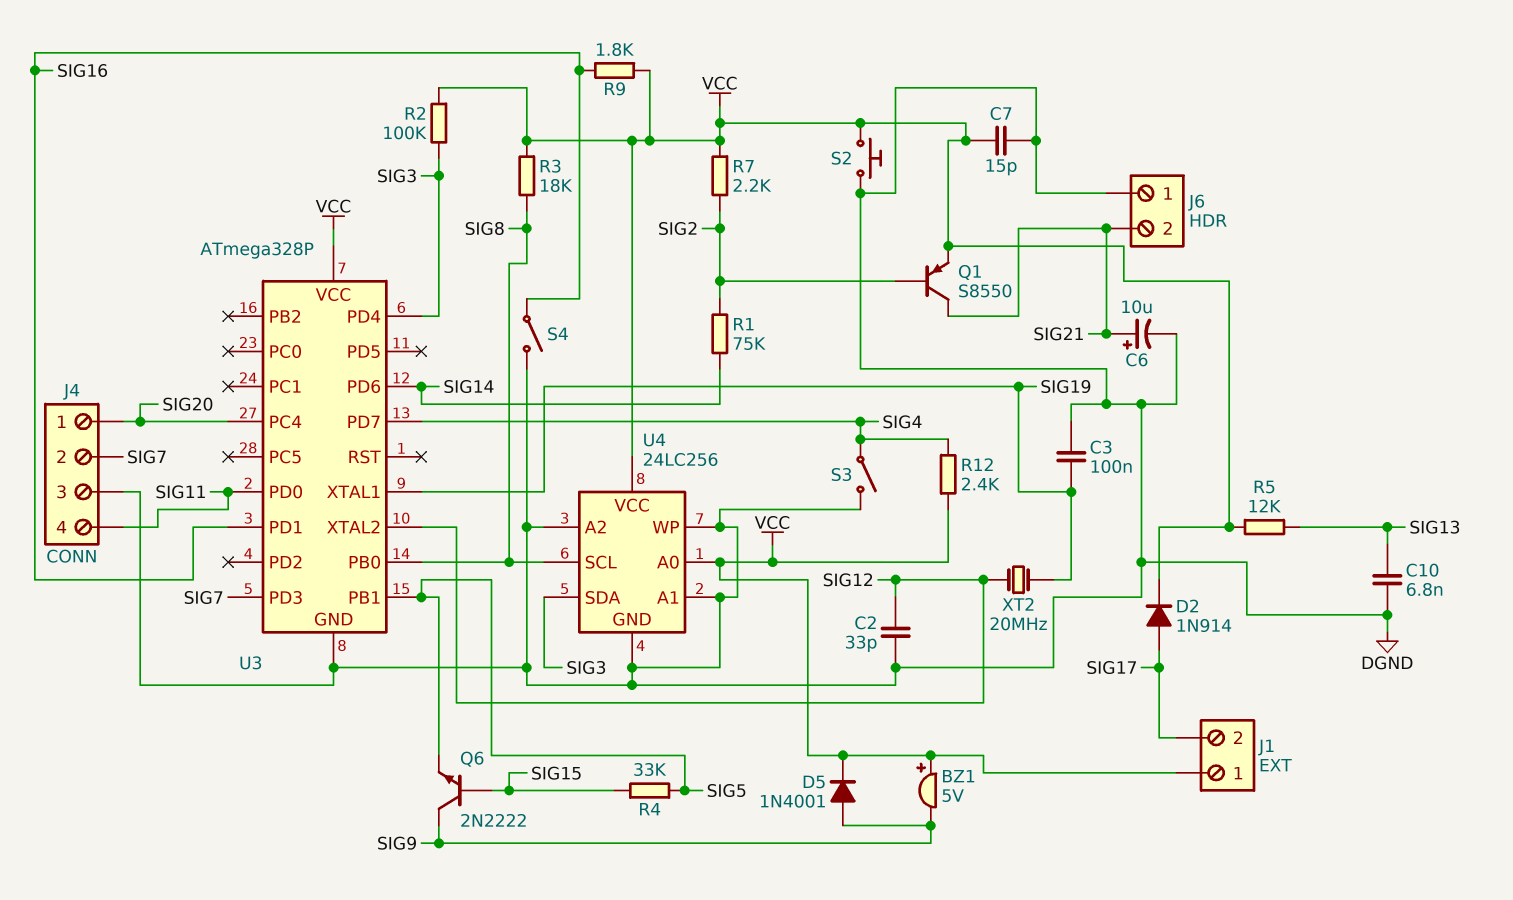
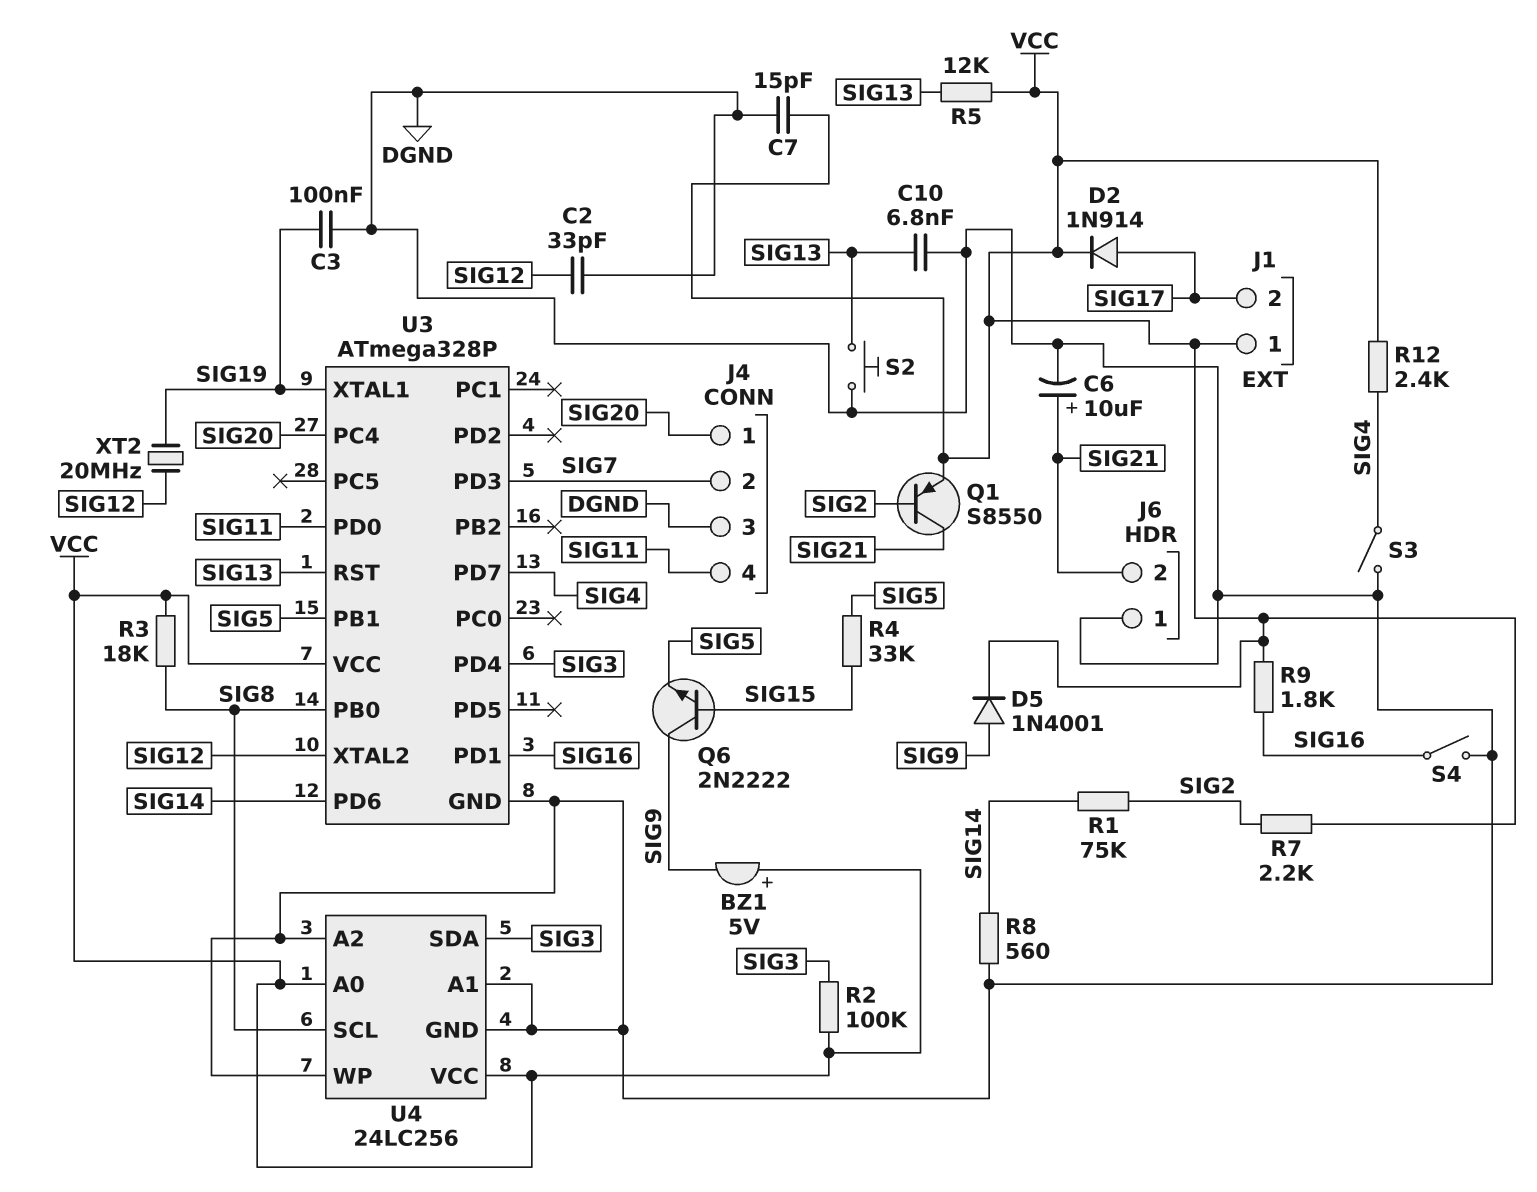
R8: none -> 560 (DGND, SIG14)
S2: button (DGND, VCC) -> button (DGND, SIG13)
U3 pin RST: none -> SIG13

